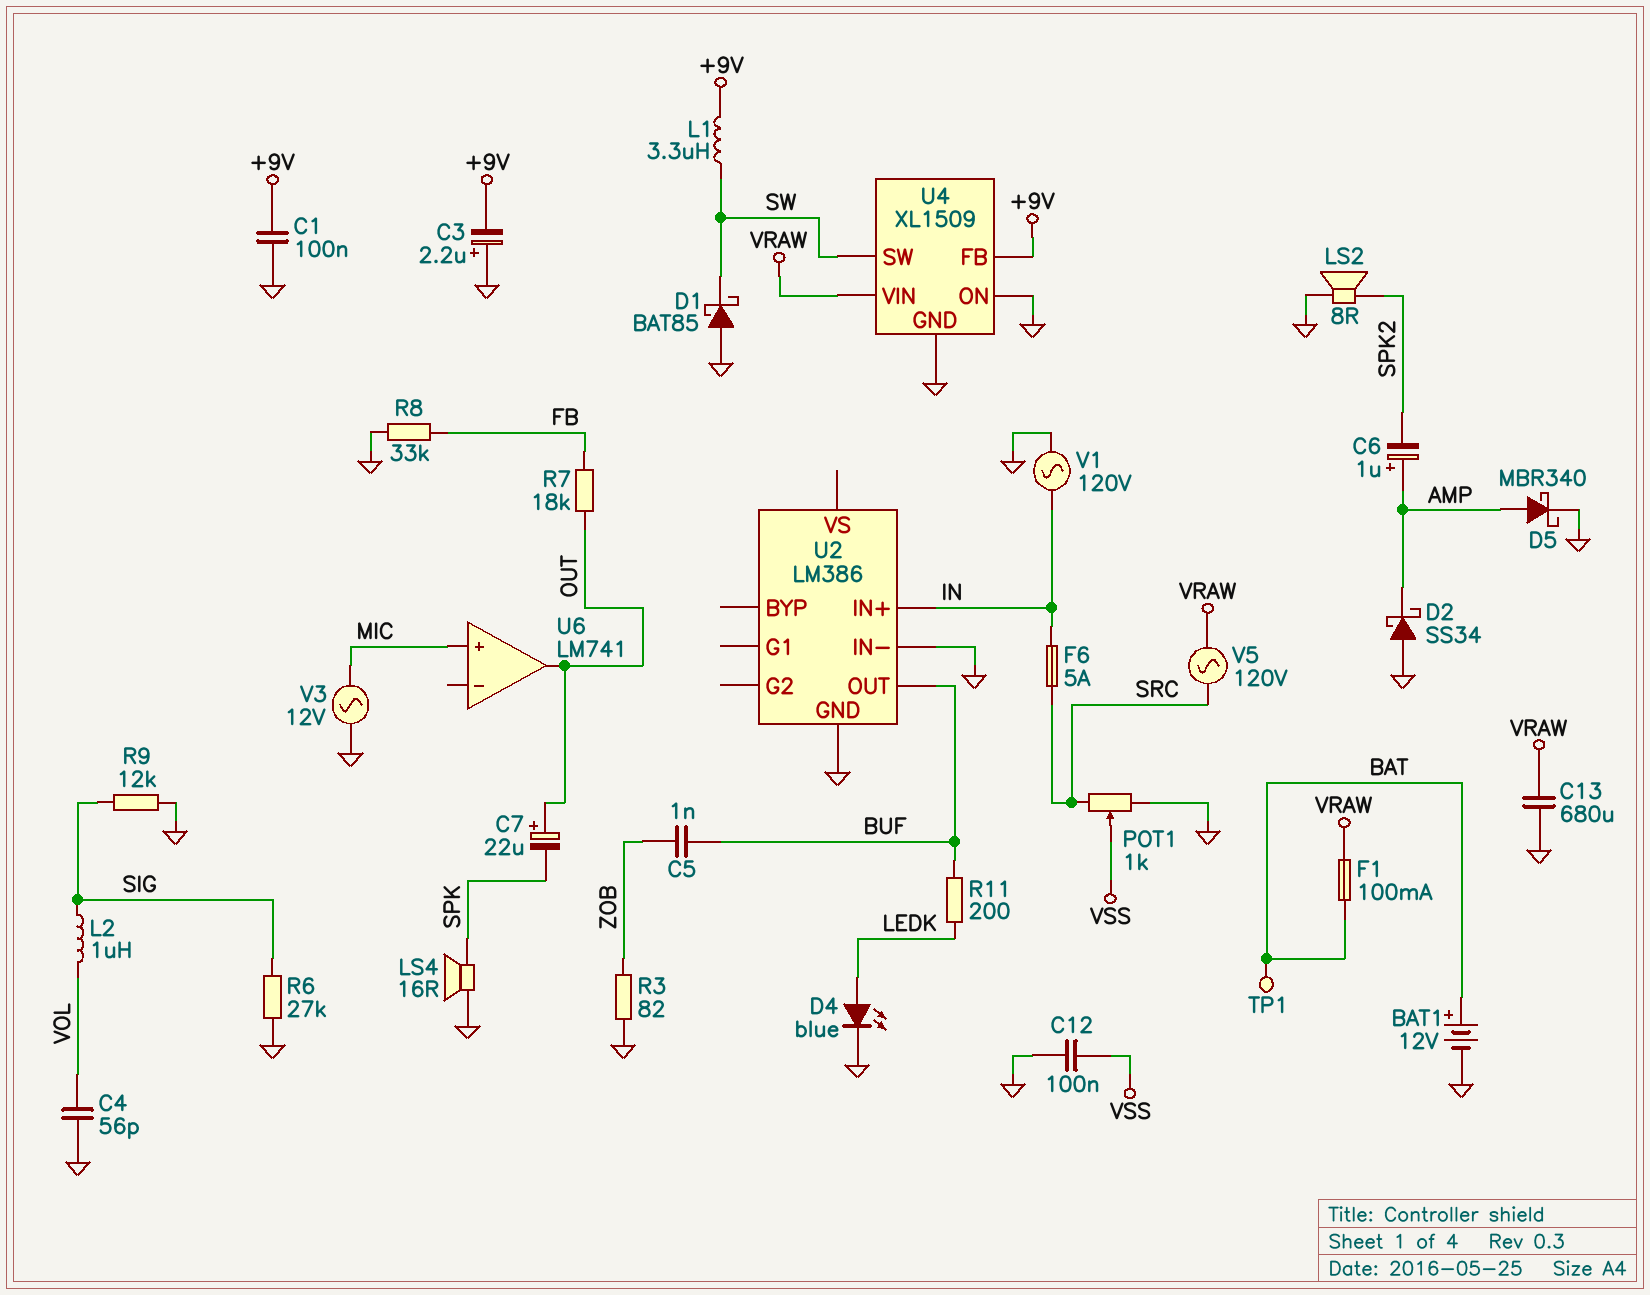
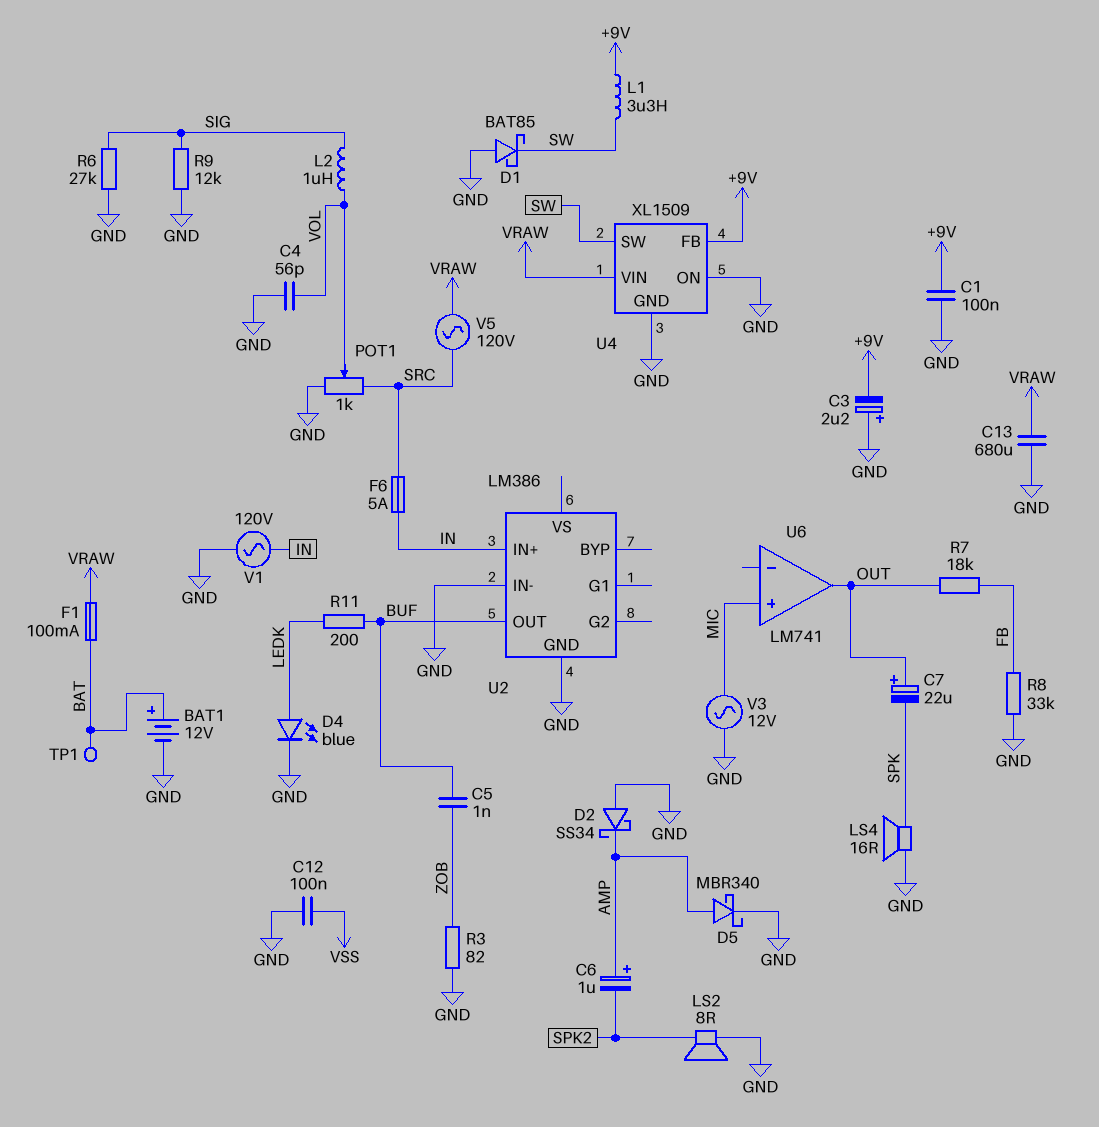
POT1: 1k (GND, SRC, wiper VSS) -> 1k (GND, SRC, wiper VOL)

